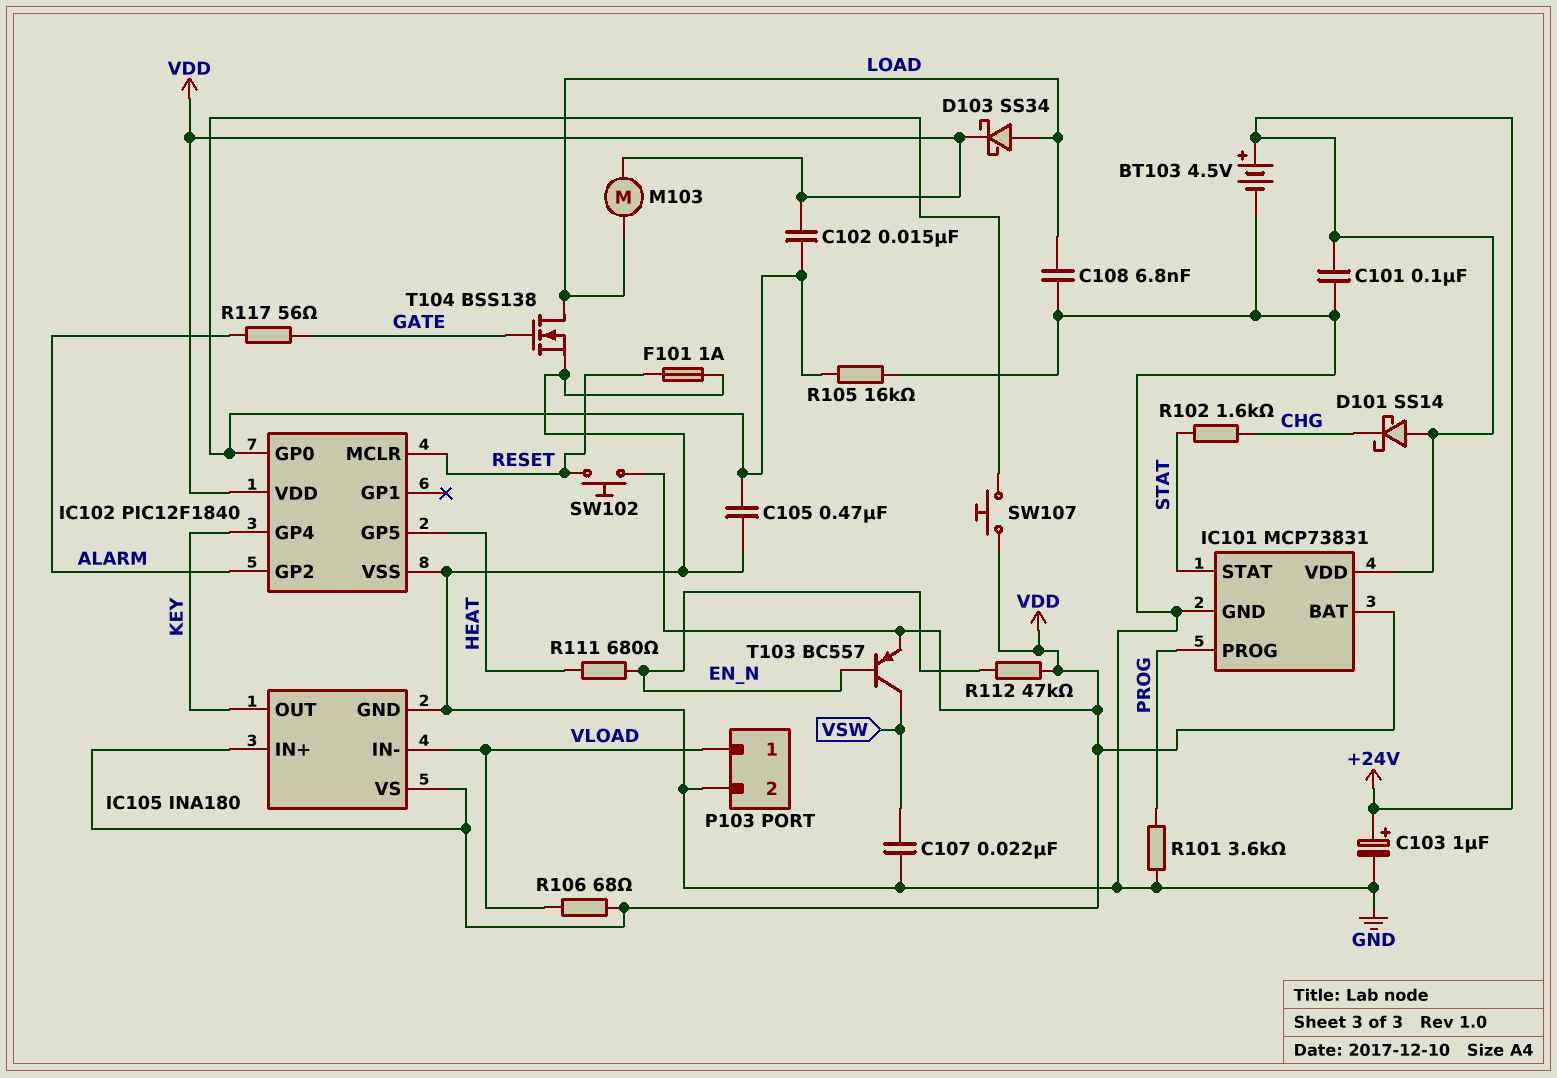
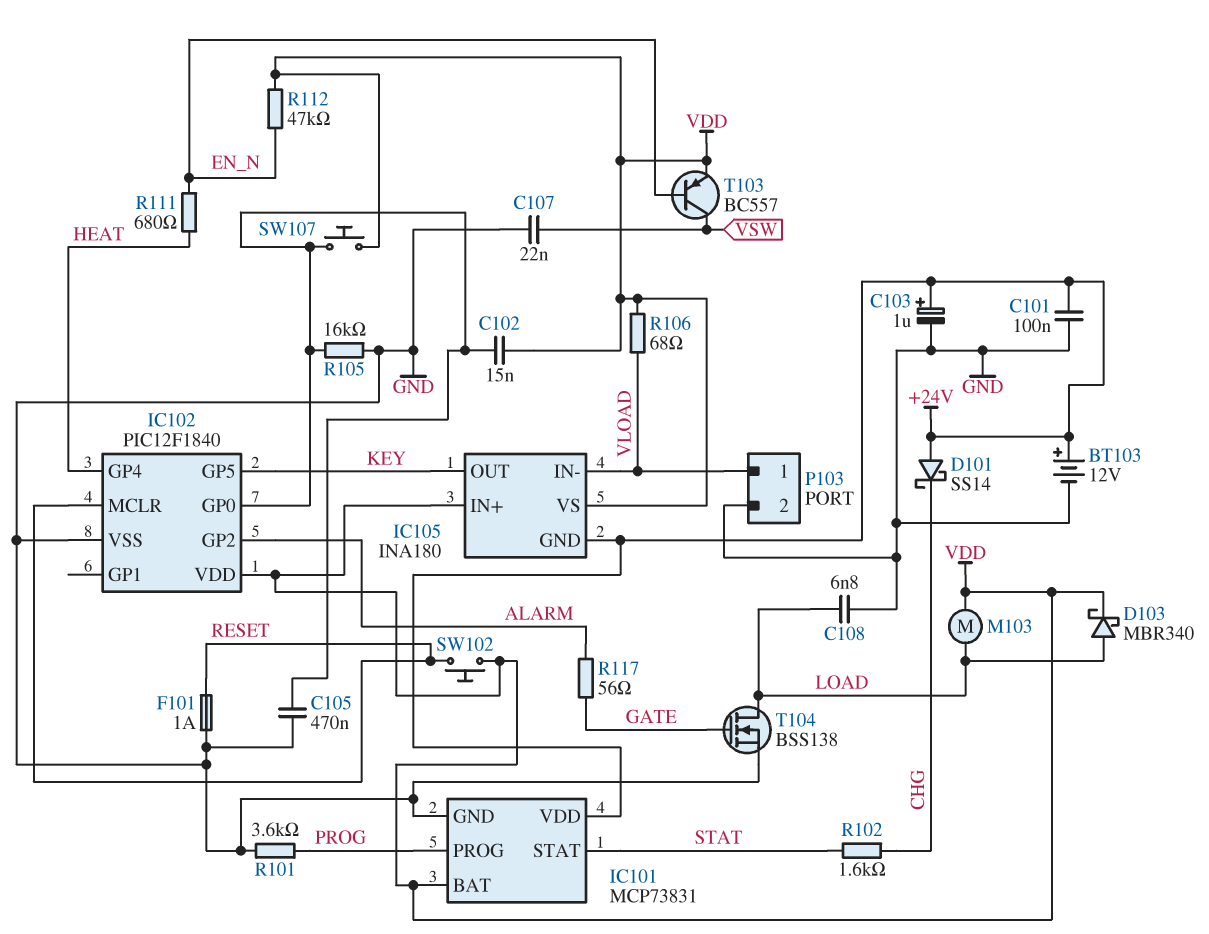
BT103: 4.5V (plus +24V, minus GND) -> 12V (plus +24V, minus GND)
D103: schottky SS34 (A LOAD, K VDD) -> schottky MBR340 (A LOAD, K VDD)
IC102 pin GP4: KEY -> HEAT
IC102 pin GP5: HEAT -> KEY
IC105 pin GND: GND -> +24V

